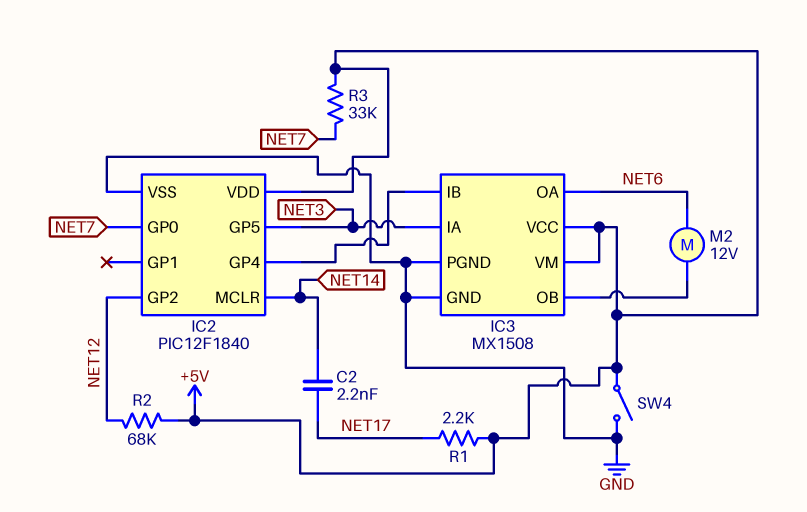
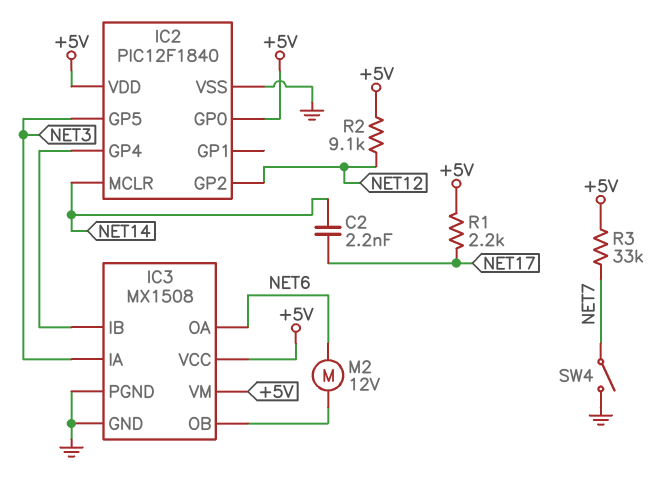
IC2 pin GP0: NET7 -> +5V
R2: 68k (+5V, NET12) -> 9.1k (+5V, NET12)
SW4: switch (+5V, GND) -> switch (GND, NET7)

